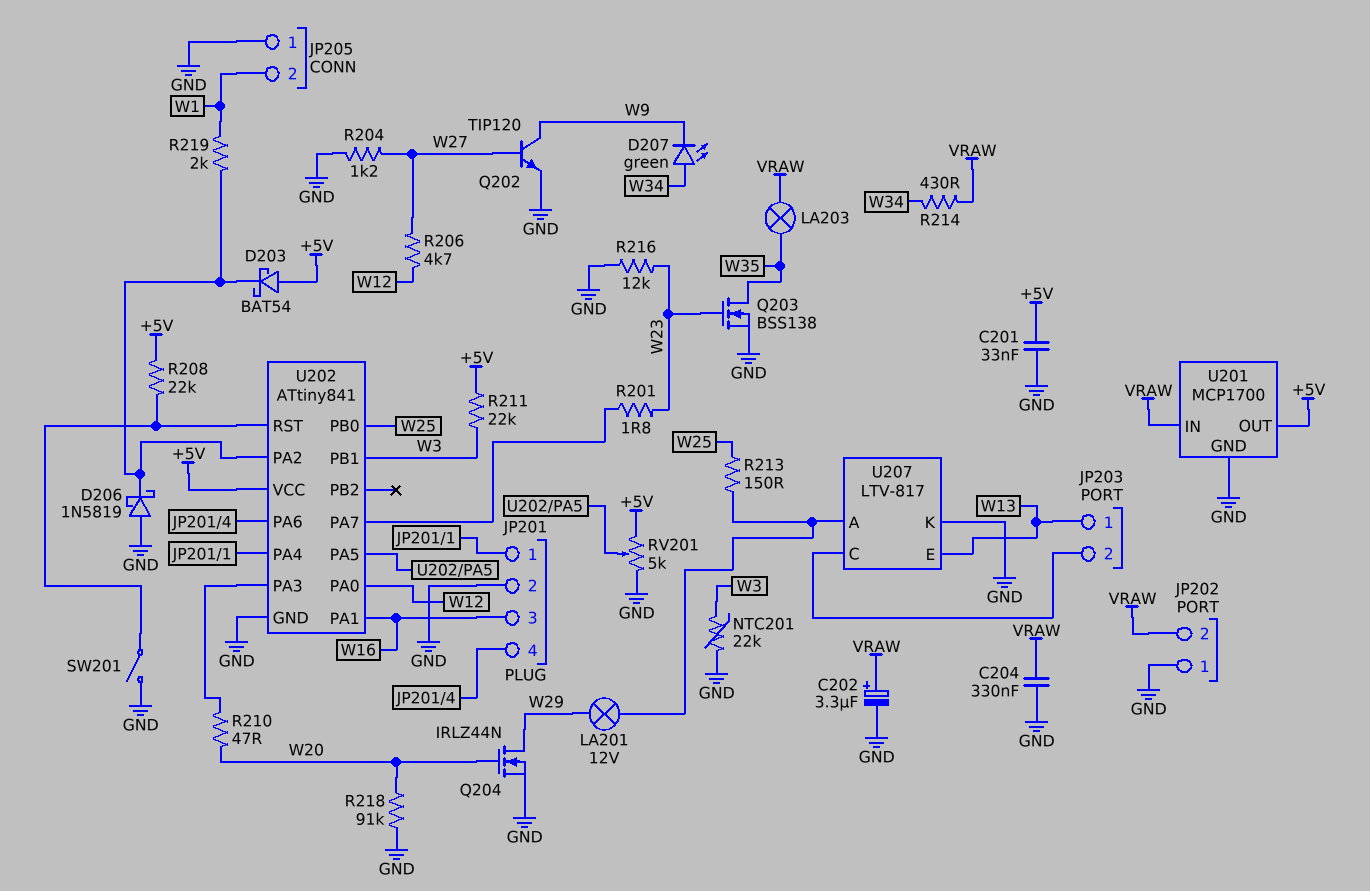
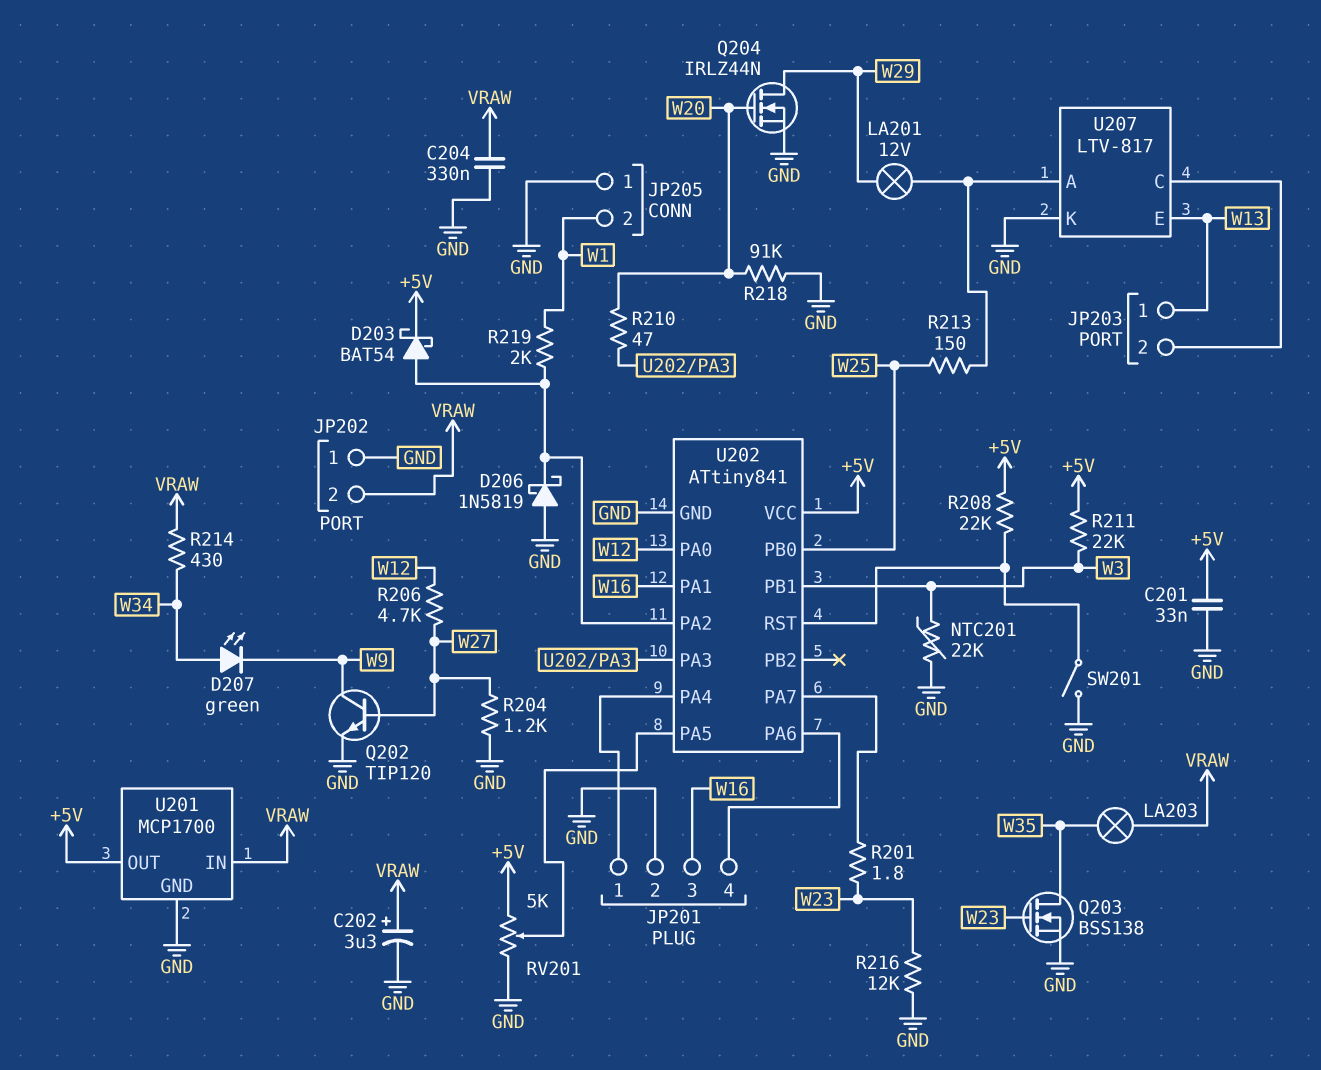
D203: schottky BAT54 (A +5V, K U202/PA2) -> schottky BAT54 (A U202/PA2, K +5V)

